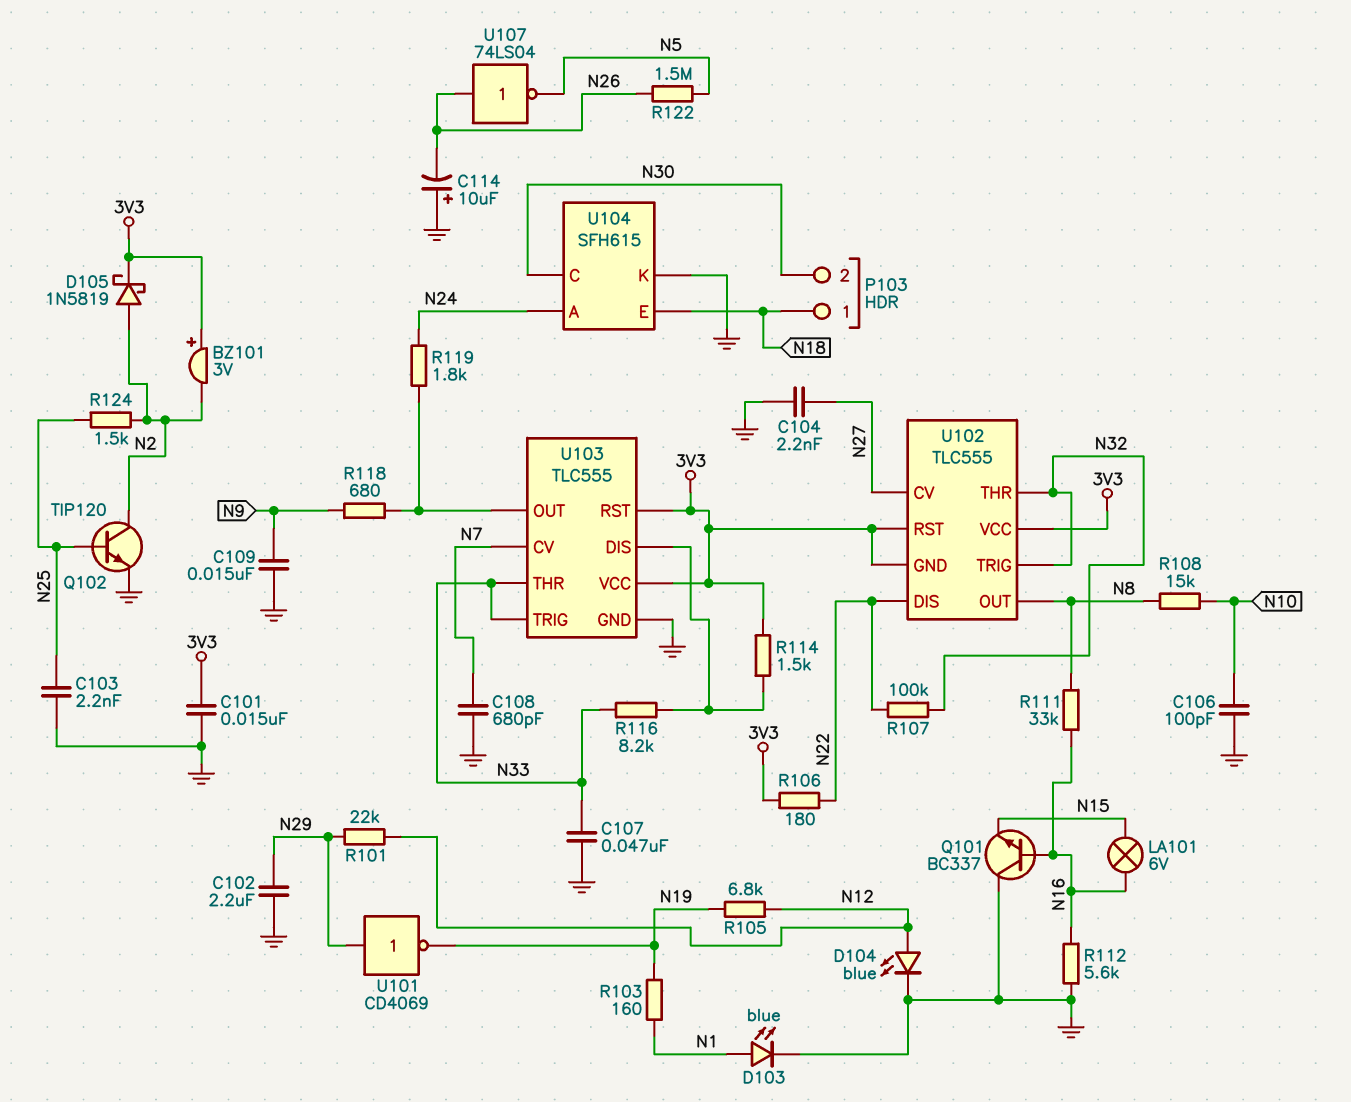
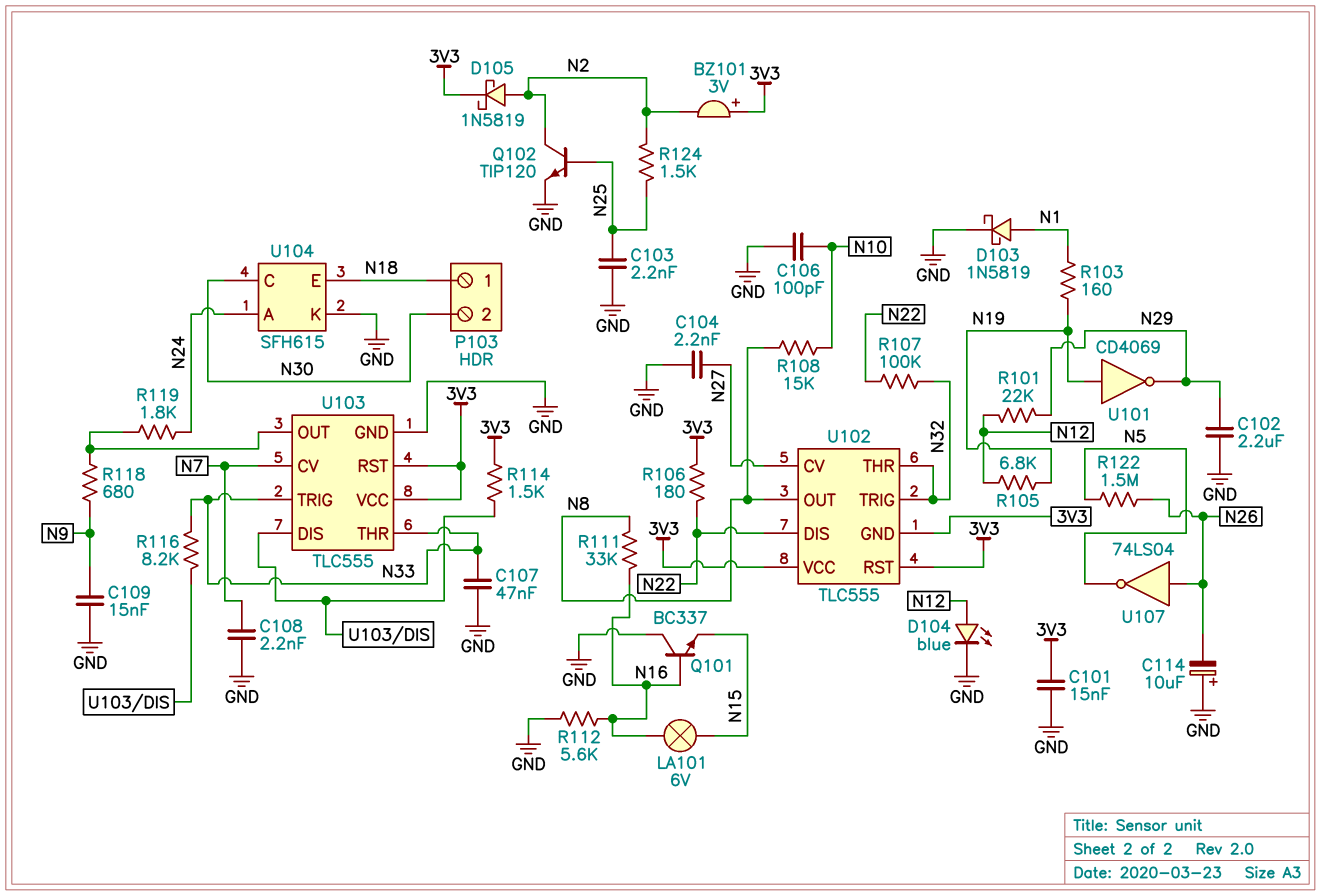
C108: 680pF (GND, N7) -> 2.2nF (GND, N7)
D103: LED blue (A N1, K GND) -> schottky 1N5819 (A N1, K GND)
U101: NOT CD4069 (in N29, out N19) -> NOT CD4069 (in N19, out N29)

